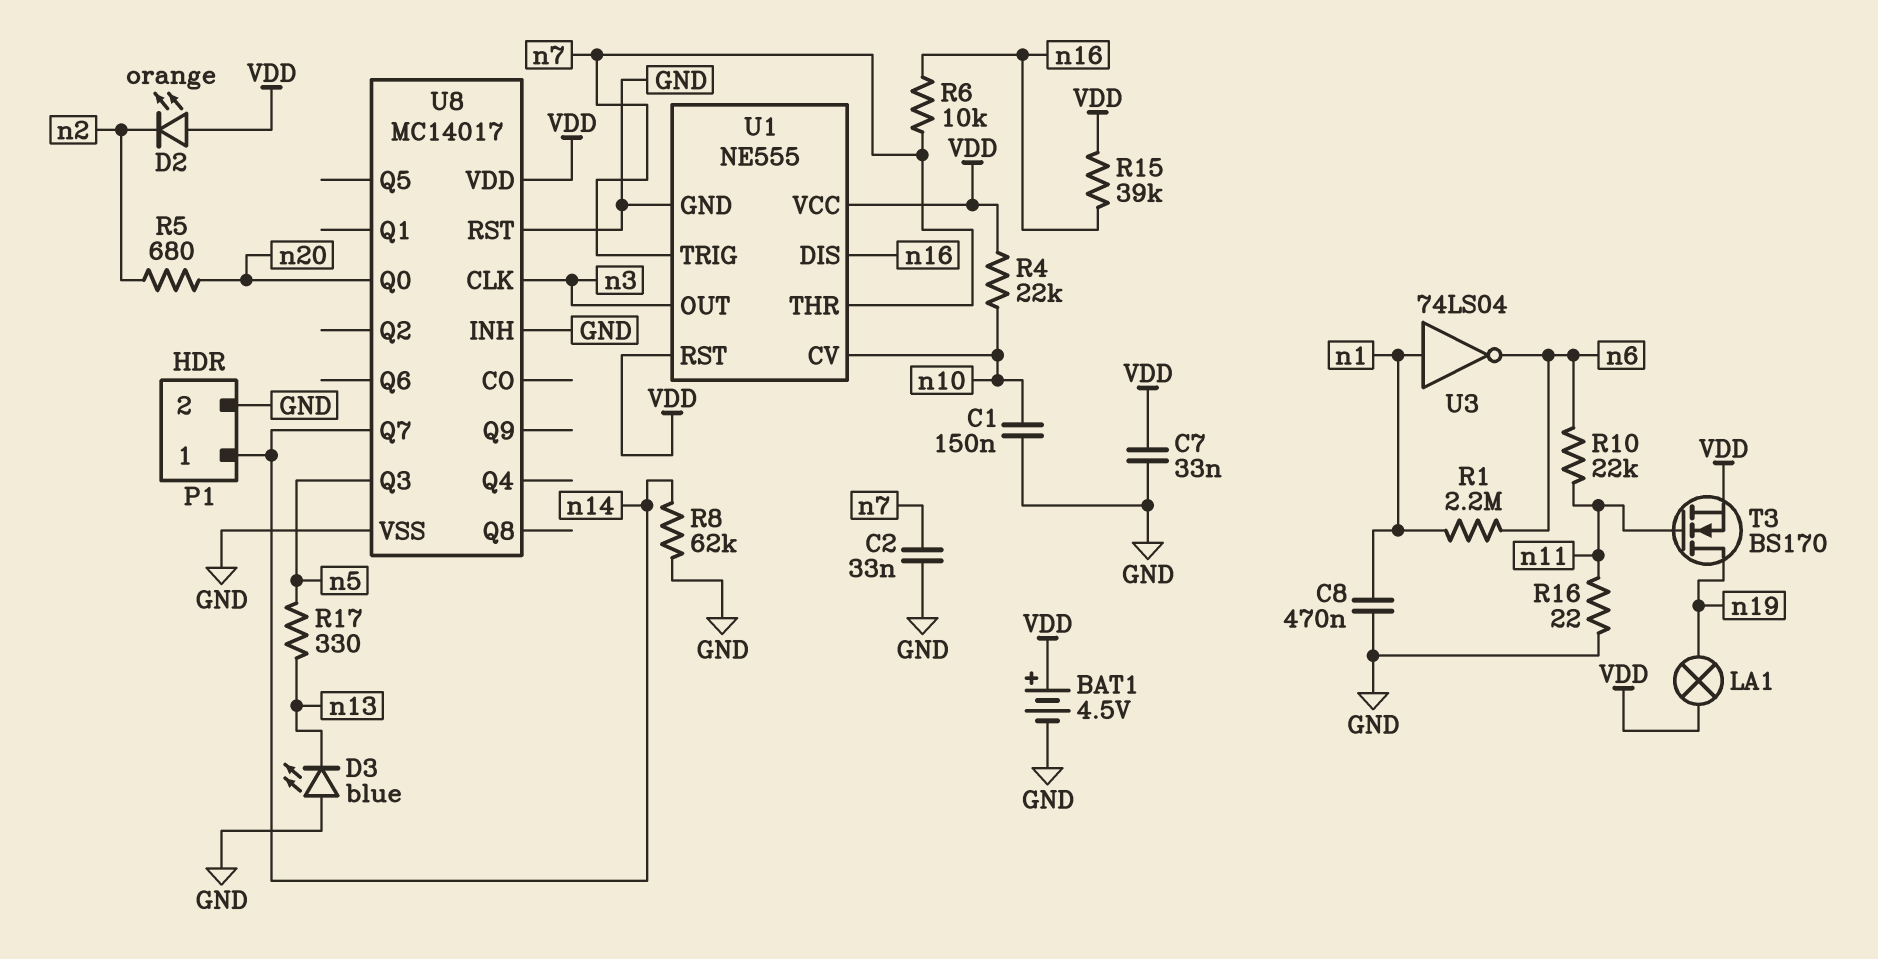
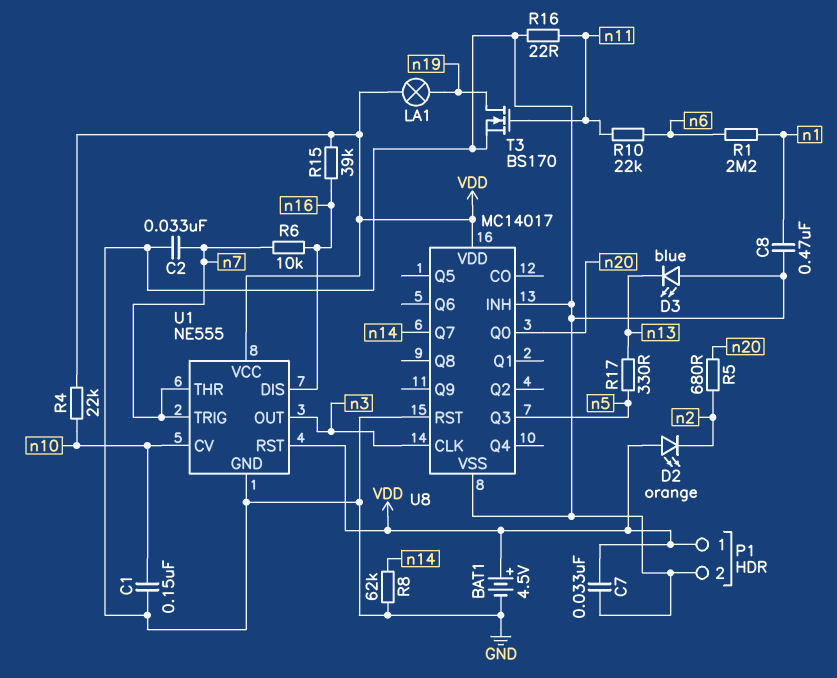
P1 pin 1: n14 -> VDD
T3: NMOS BS170 (G n11, D n19, S VDD) -> NMOS BS170 (G n11, D n19, S GND)
U3: NOT 74LS04 (in n1, out n6) -> none

